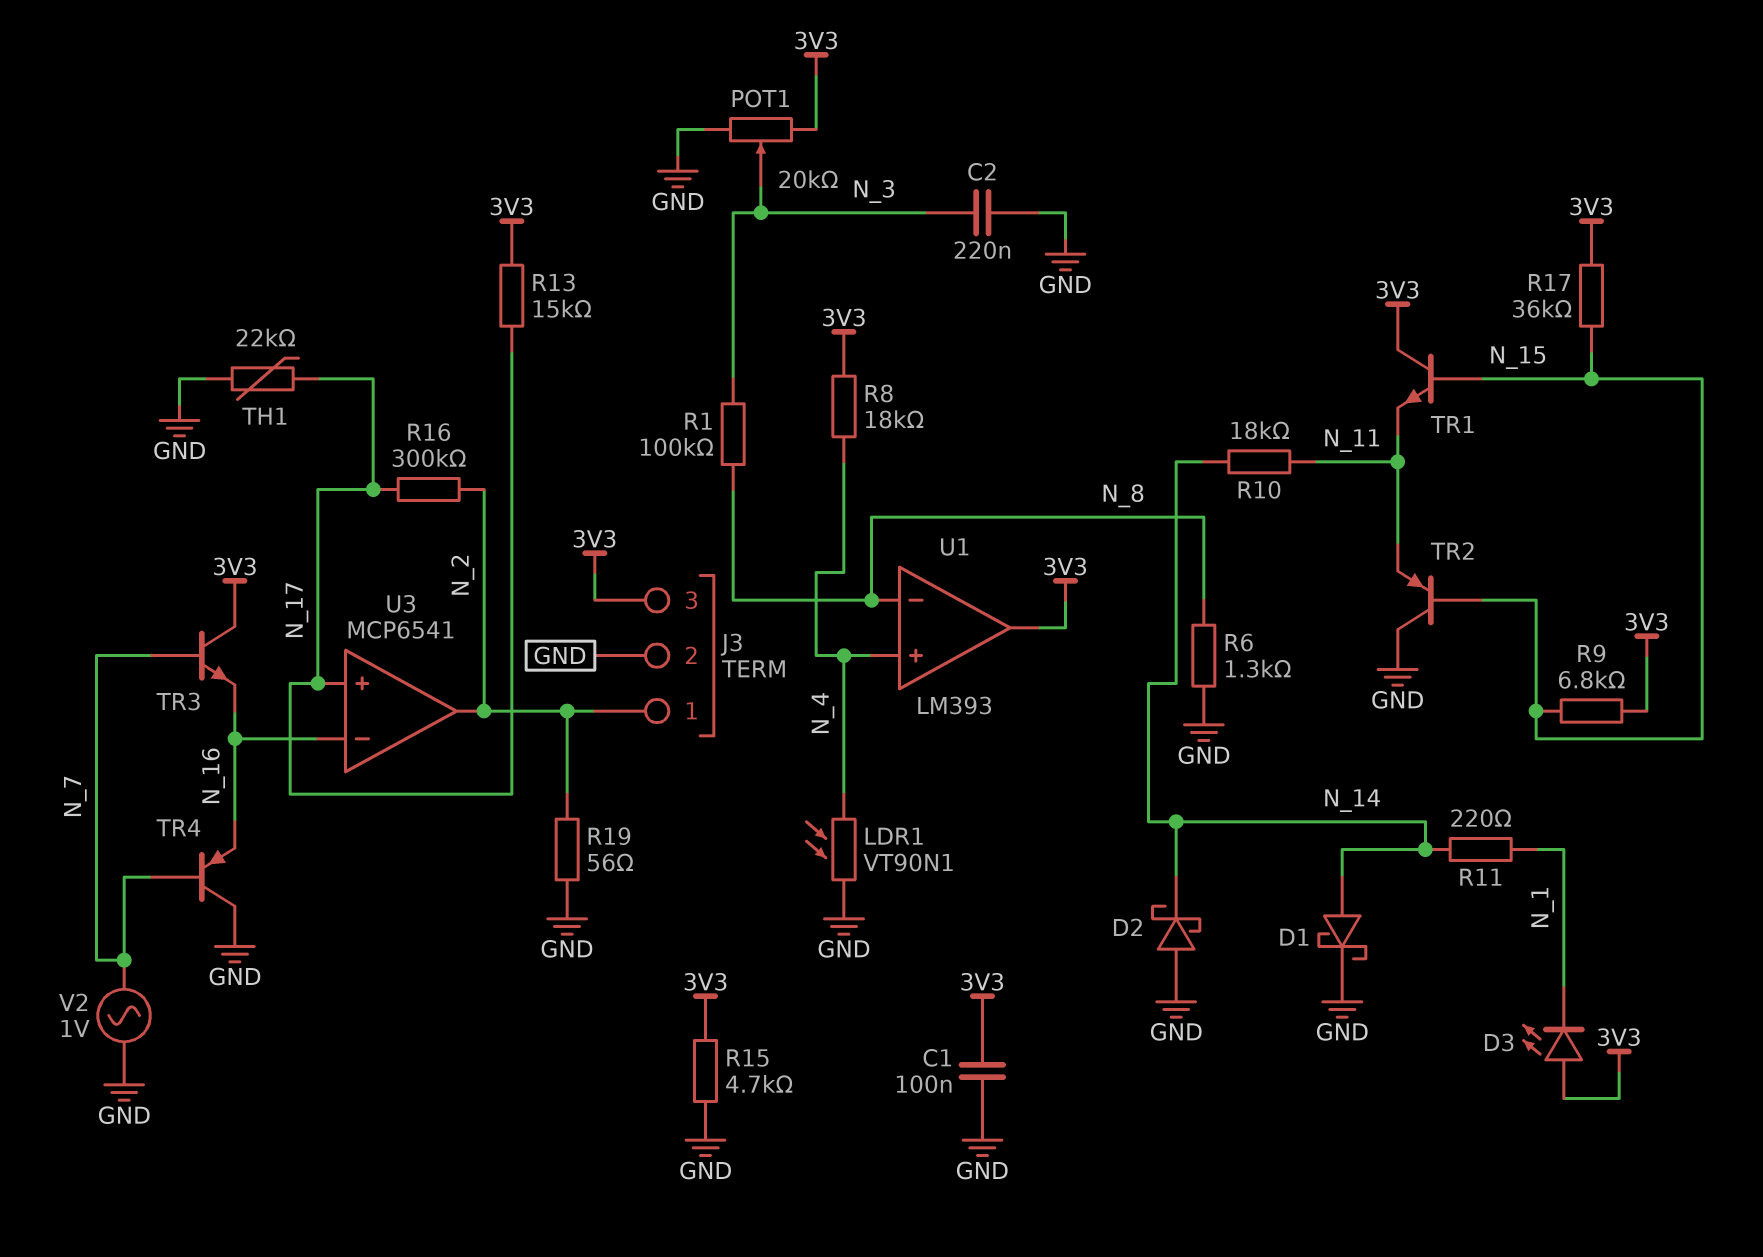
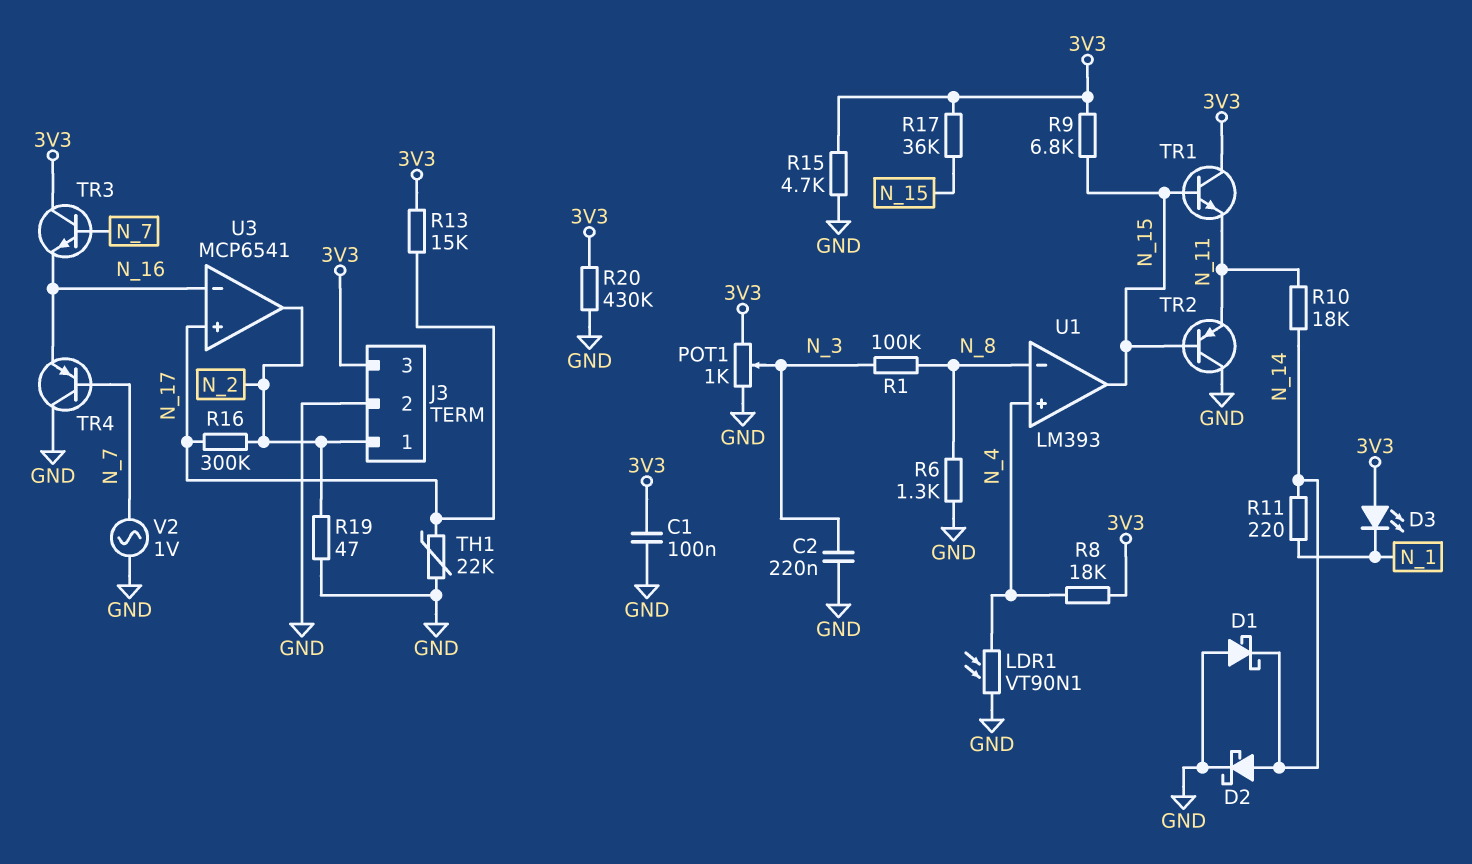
D1: schottky (A N_14, K GND) -> schottky (A GND, K N_14)
D2: schottky (A GND, K N_14) -> schottky (A N_14, K GND)
POT1: 20k (3V3, GND, wiper N_3) -> 1k (3V3, GND, wiper N_3)
R19: 56 (GND, N_2) -> 47 (GND, N_2)
R20: none -> 430k (3V3, GND)
U1 pin out: 3V3 -> N_15

